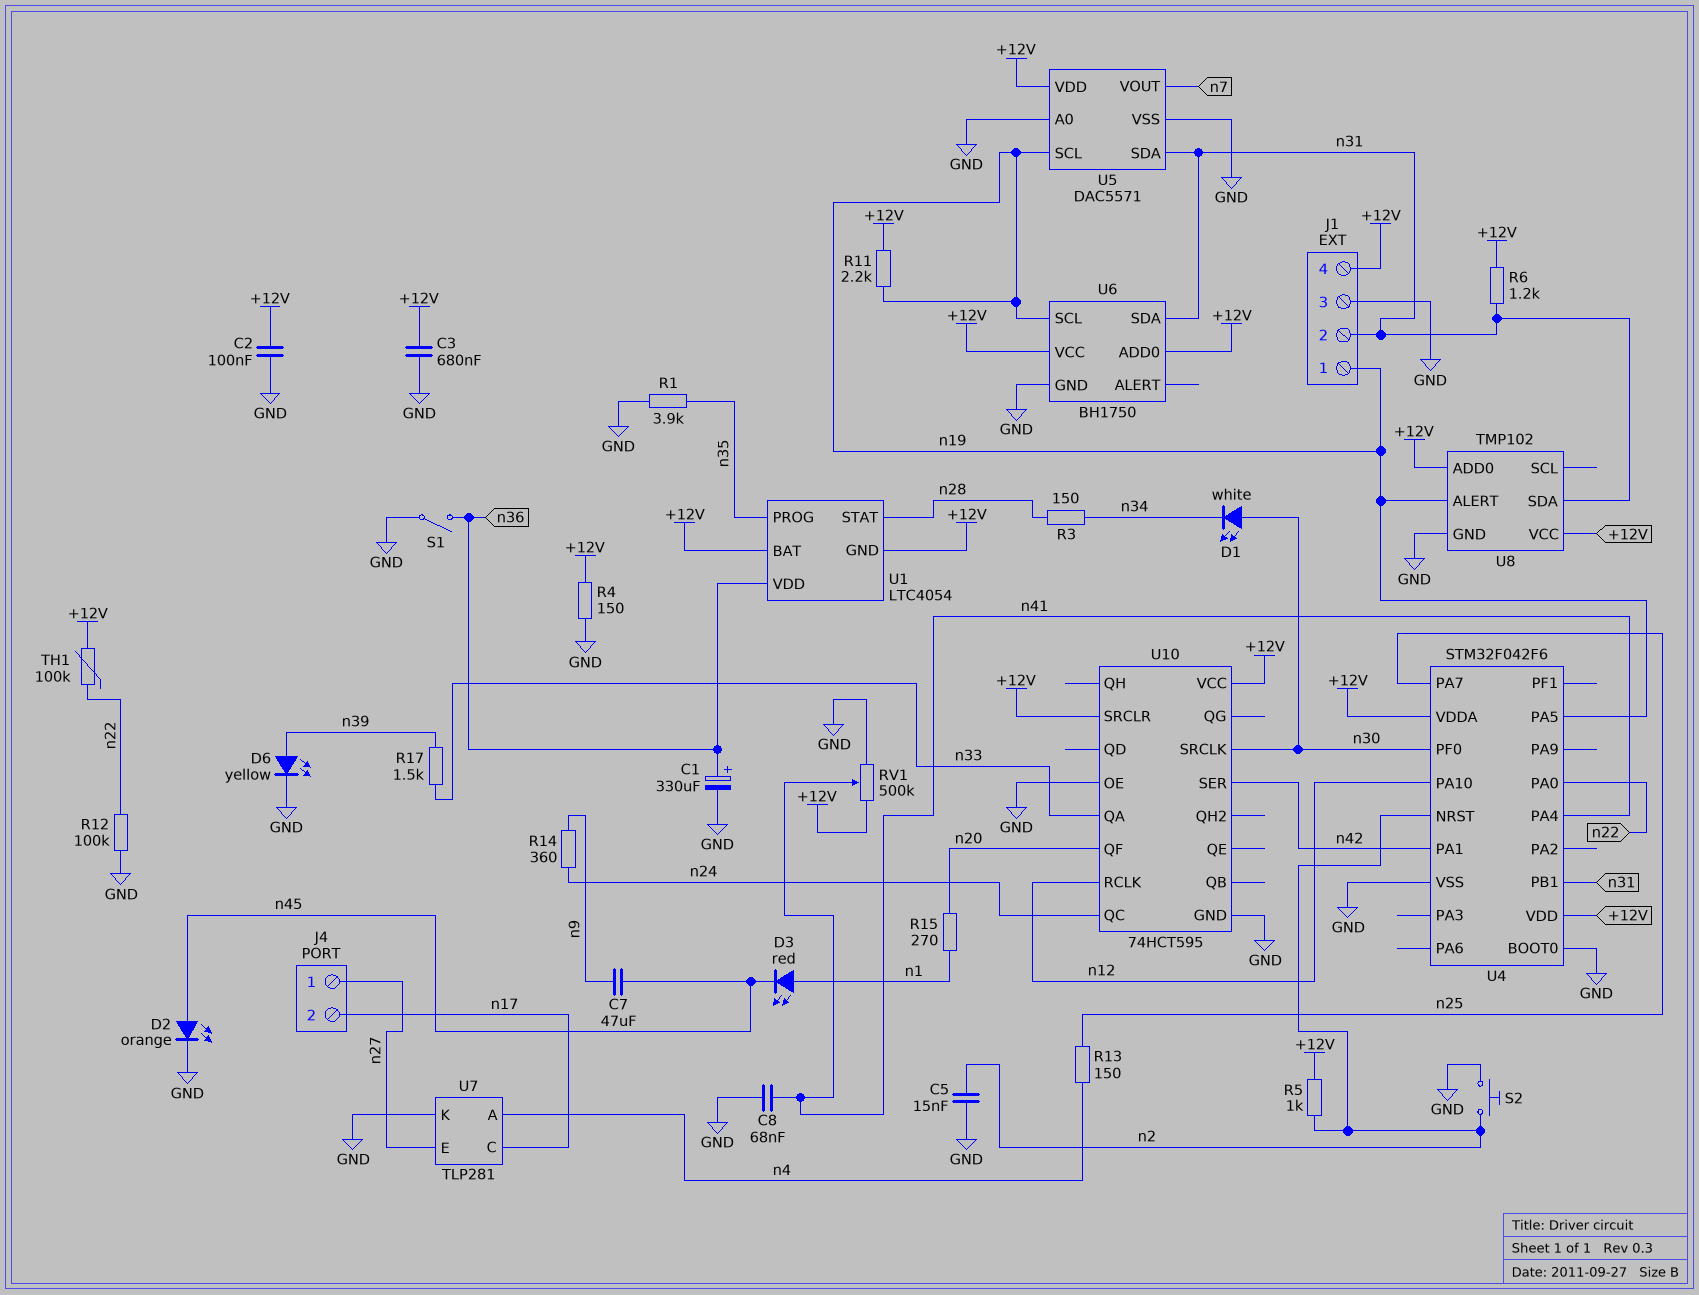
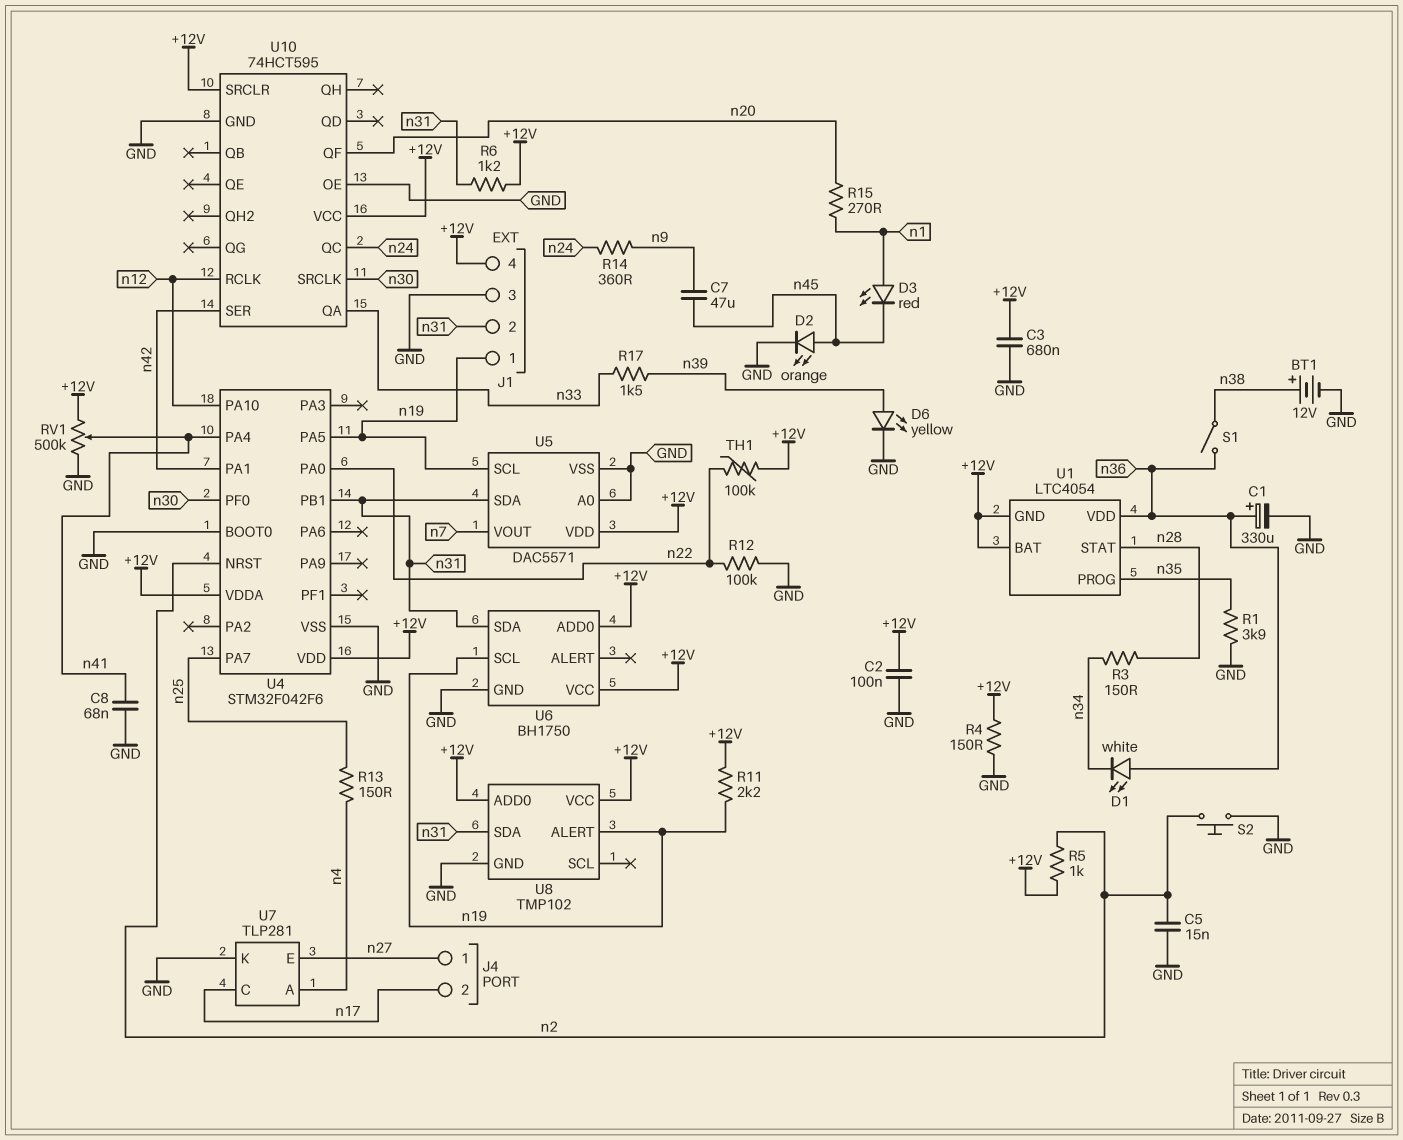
BT1: none -> 12V (plus n38, minus GND)
D1: LED white (A n30, K n34) -> LED white (A n36, K n34)
S1: switch (GND, n36) -> switch (n36, n38)

